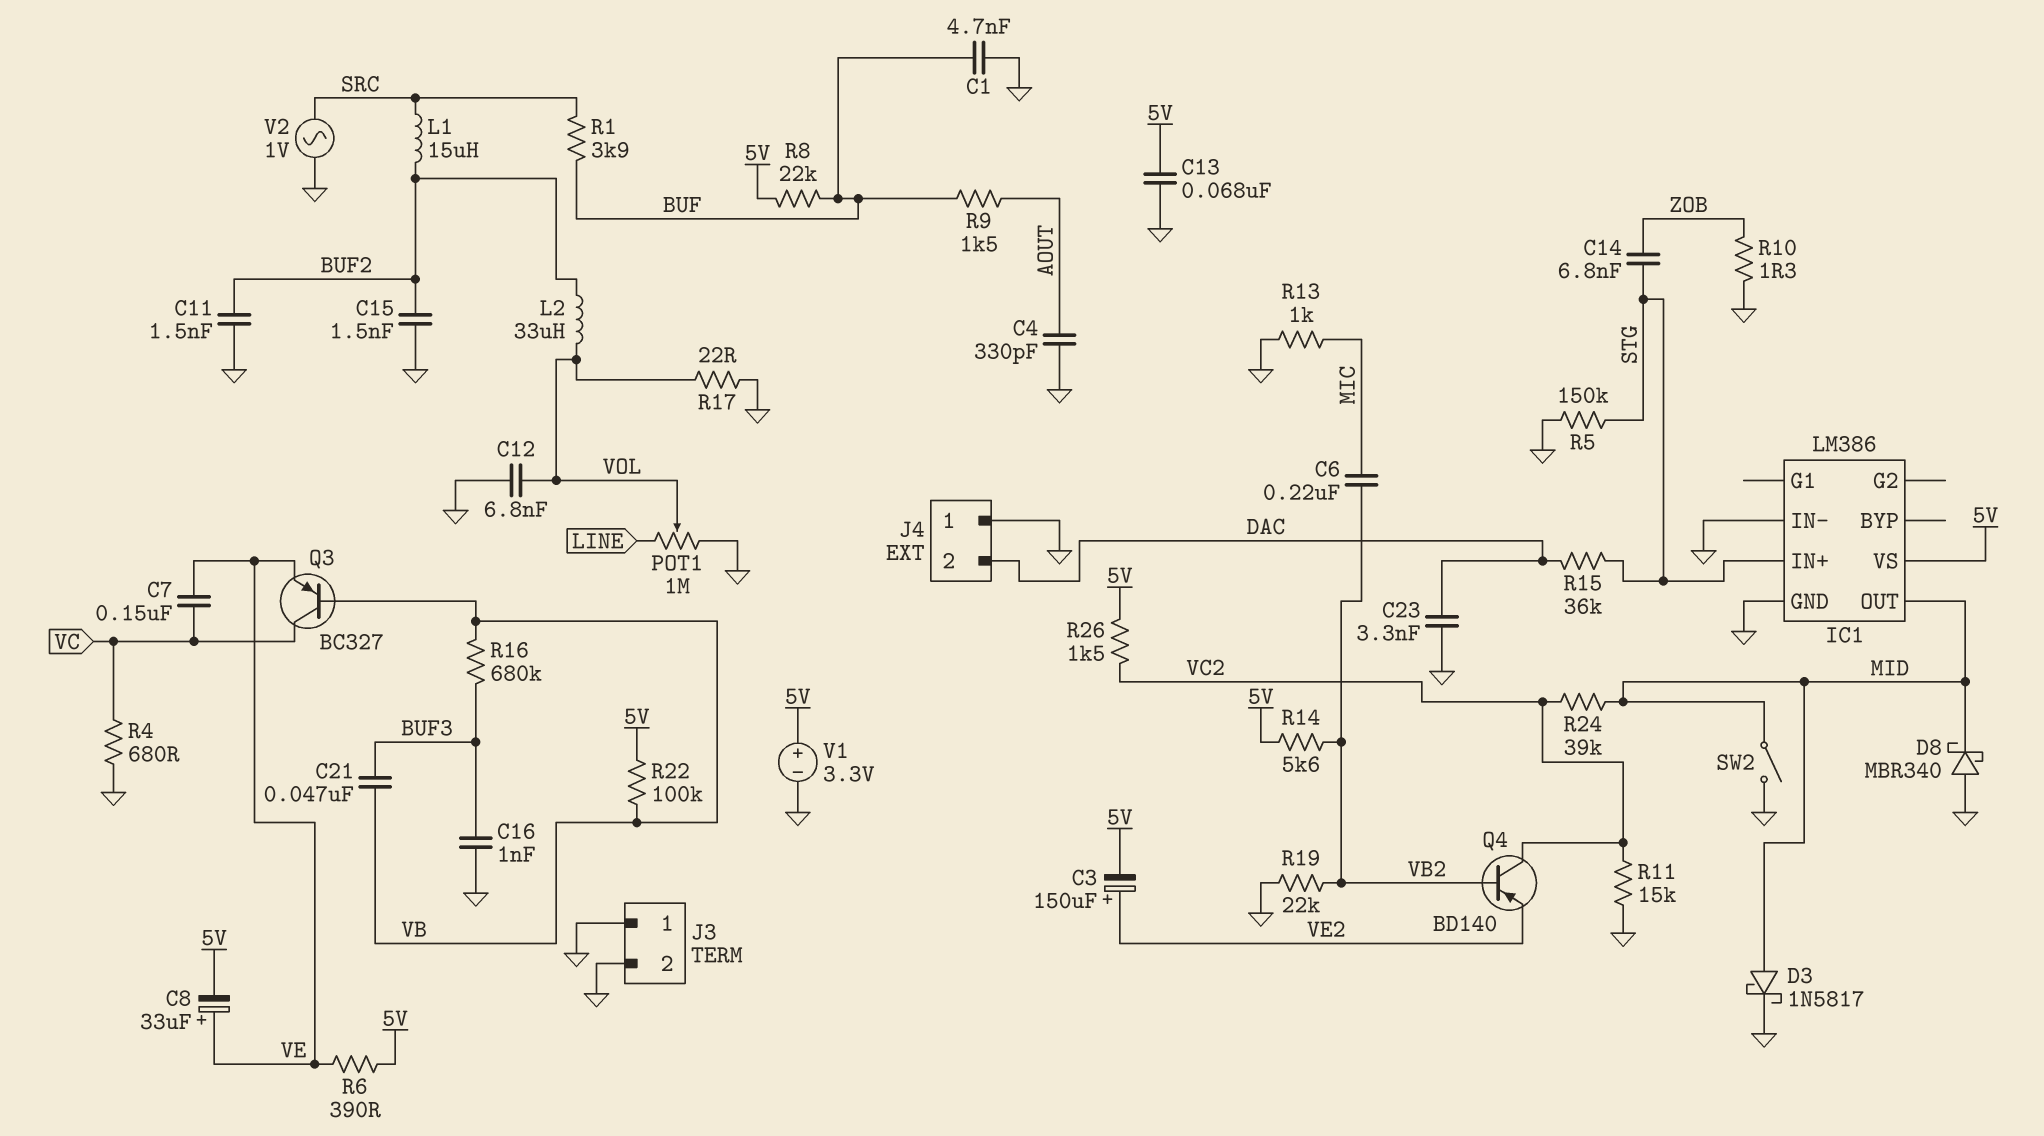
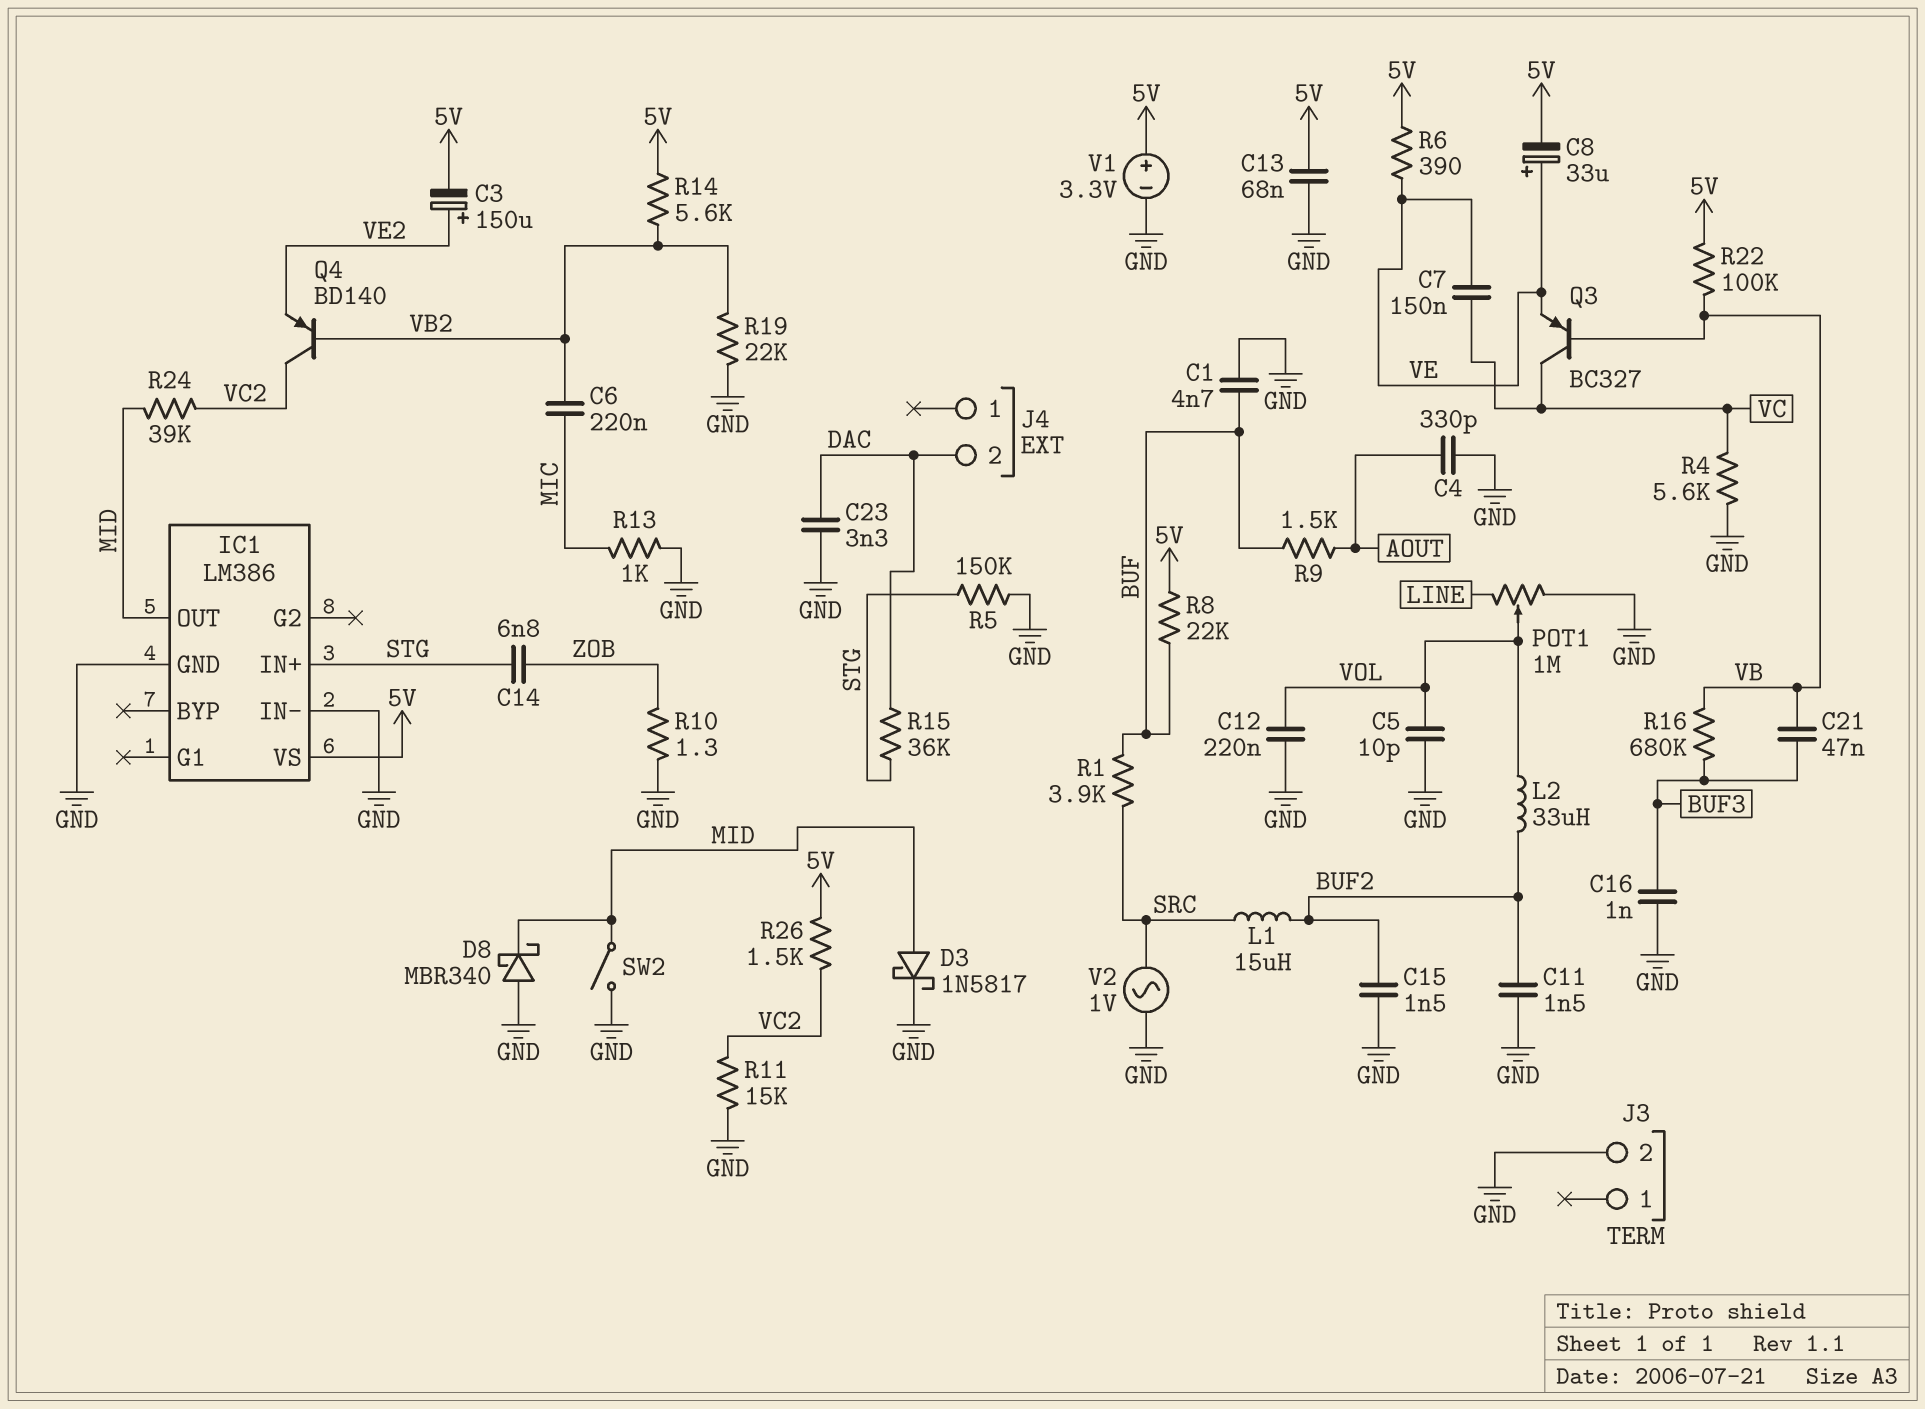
C5: none -> 10pF (GND, VOL)
C12: 6.8nF (GND, VOL) -> 220nF (GND, VOL)
J3 pin 1: GND -> none
J4 pin 1: GND -> none
R4: 680 (GND, VC) -> 5.6k (GND, VC)
R17: 22 (GND, VOL) -> none

